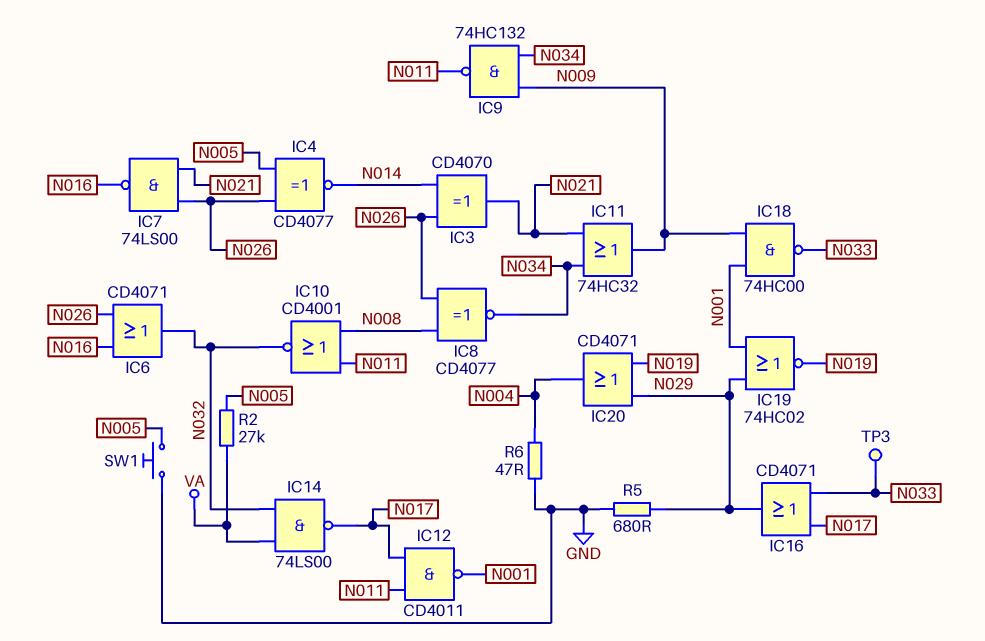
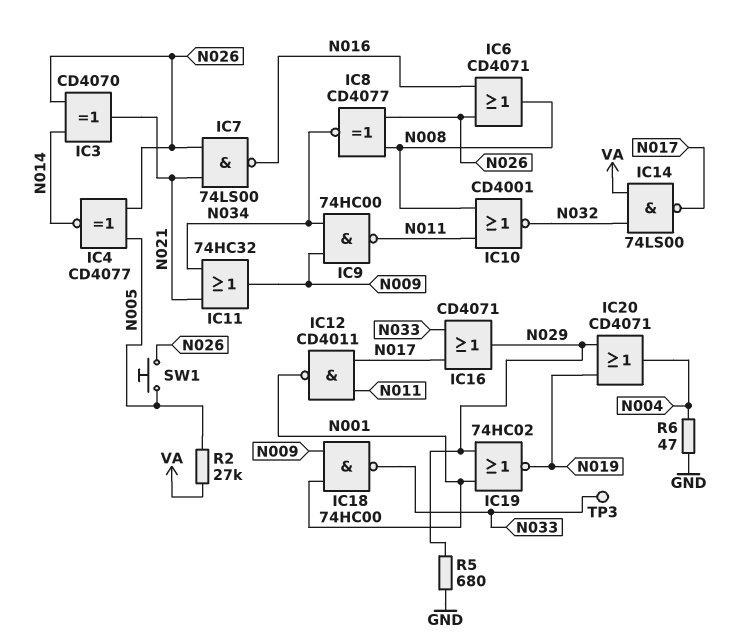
IC6: OR CD4071 (in N016, in N026, out N032) -> OR CD4071 (in N016, in N026, out N008)
IC9: NAND 74HC132 (in N009, in N034, out N011) -> NAND 74HC00 (in N009, in N034, out N011)
SW1: button (GND, N005) -> button (N005, N026)

